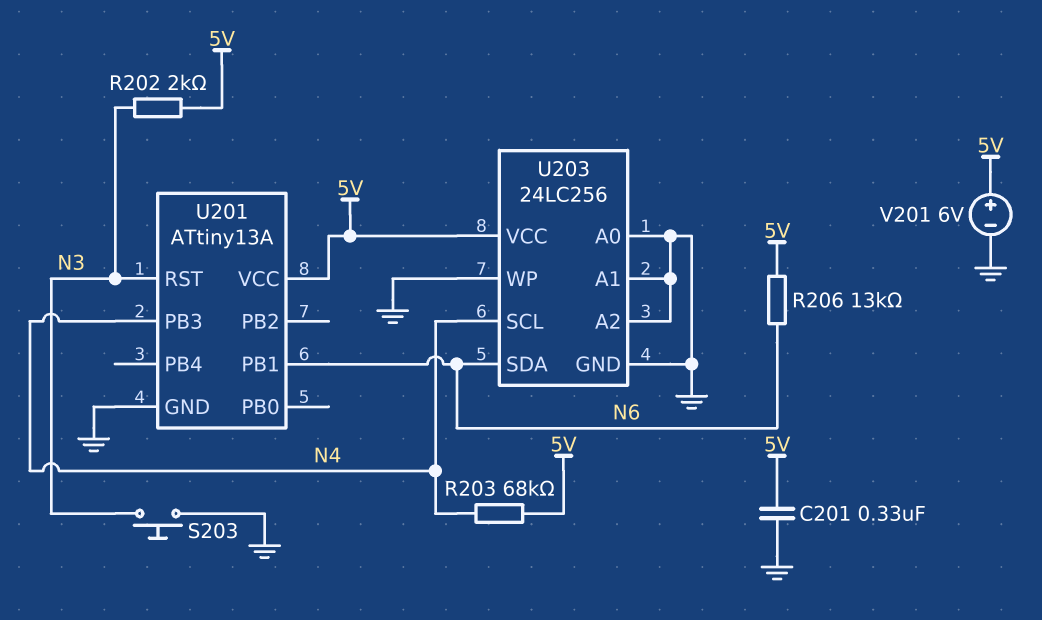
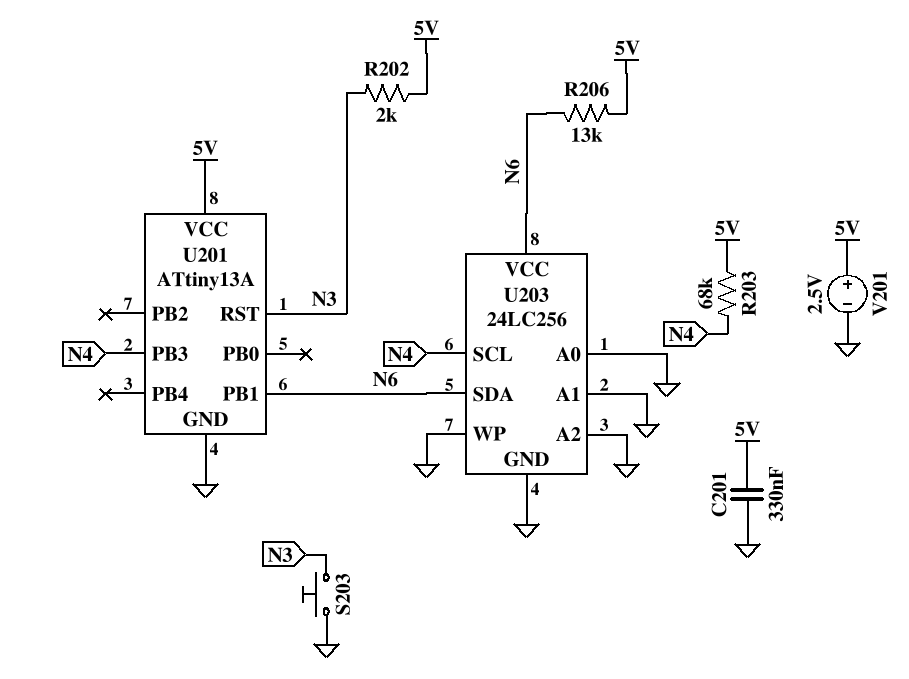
U203 pin VCC: 5V -> N6
V201: 6V (plus 5V, minus GND) -> 2.5V (plus 5V, minus GND)

